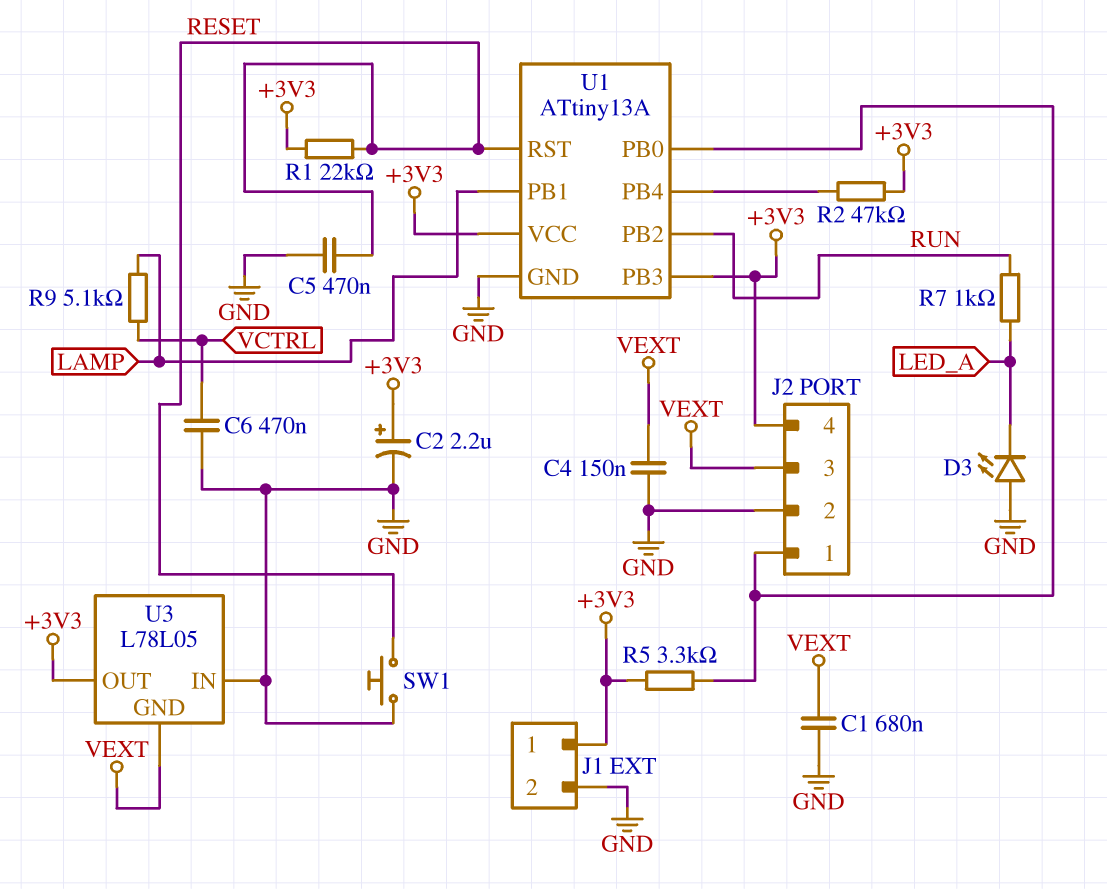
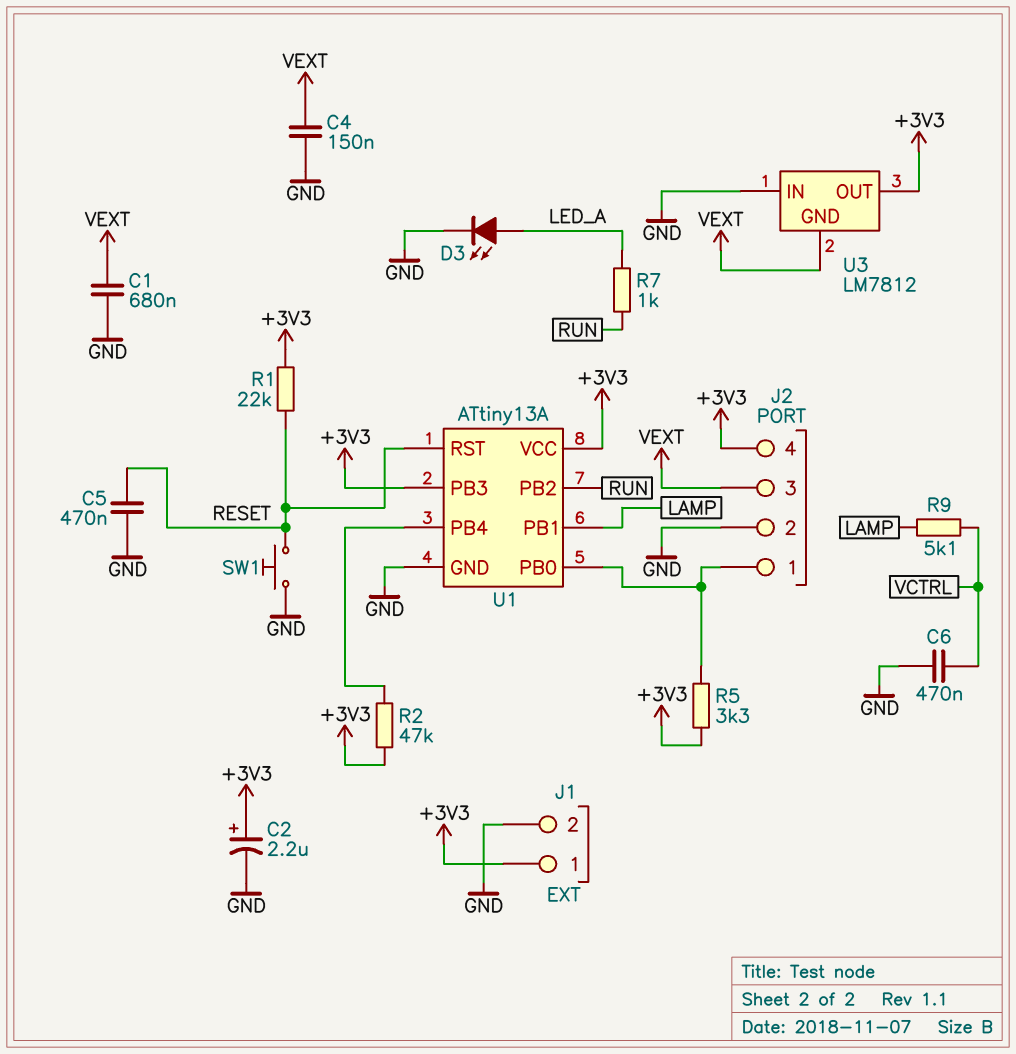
D3: LED (A GND, K LED_A) -> LED (A LED_A, K GND)
U3: L78L05 -> LM7812

